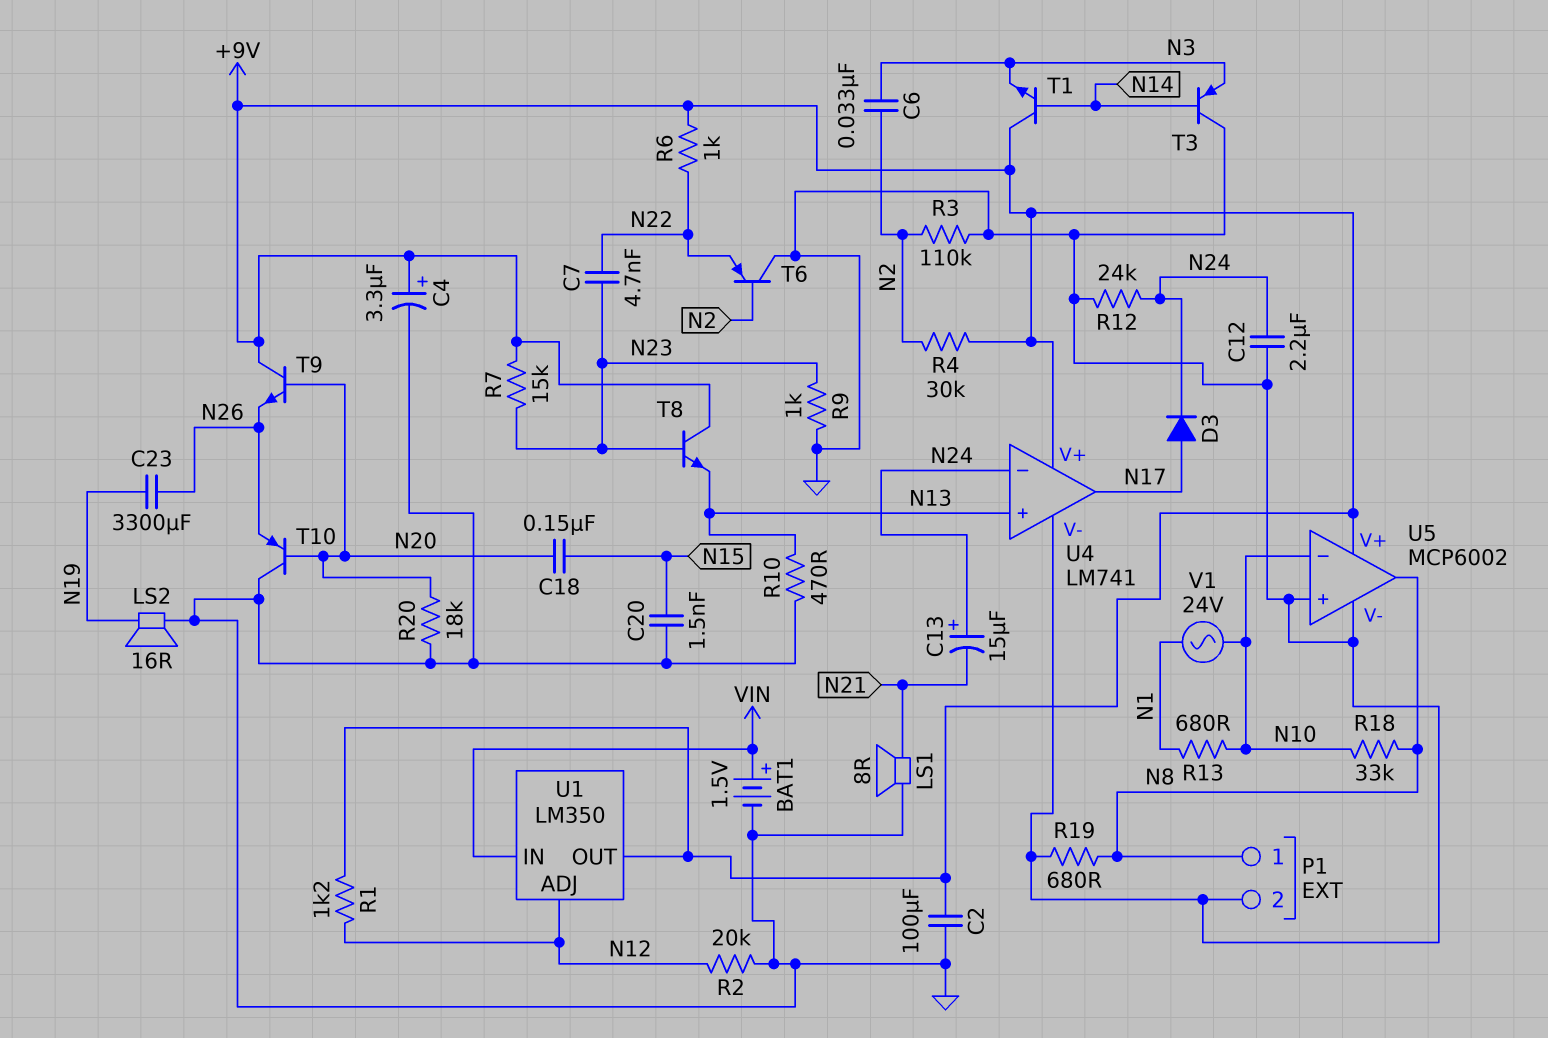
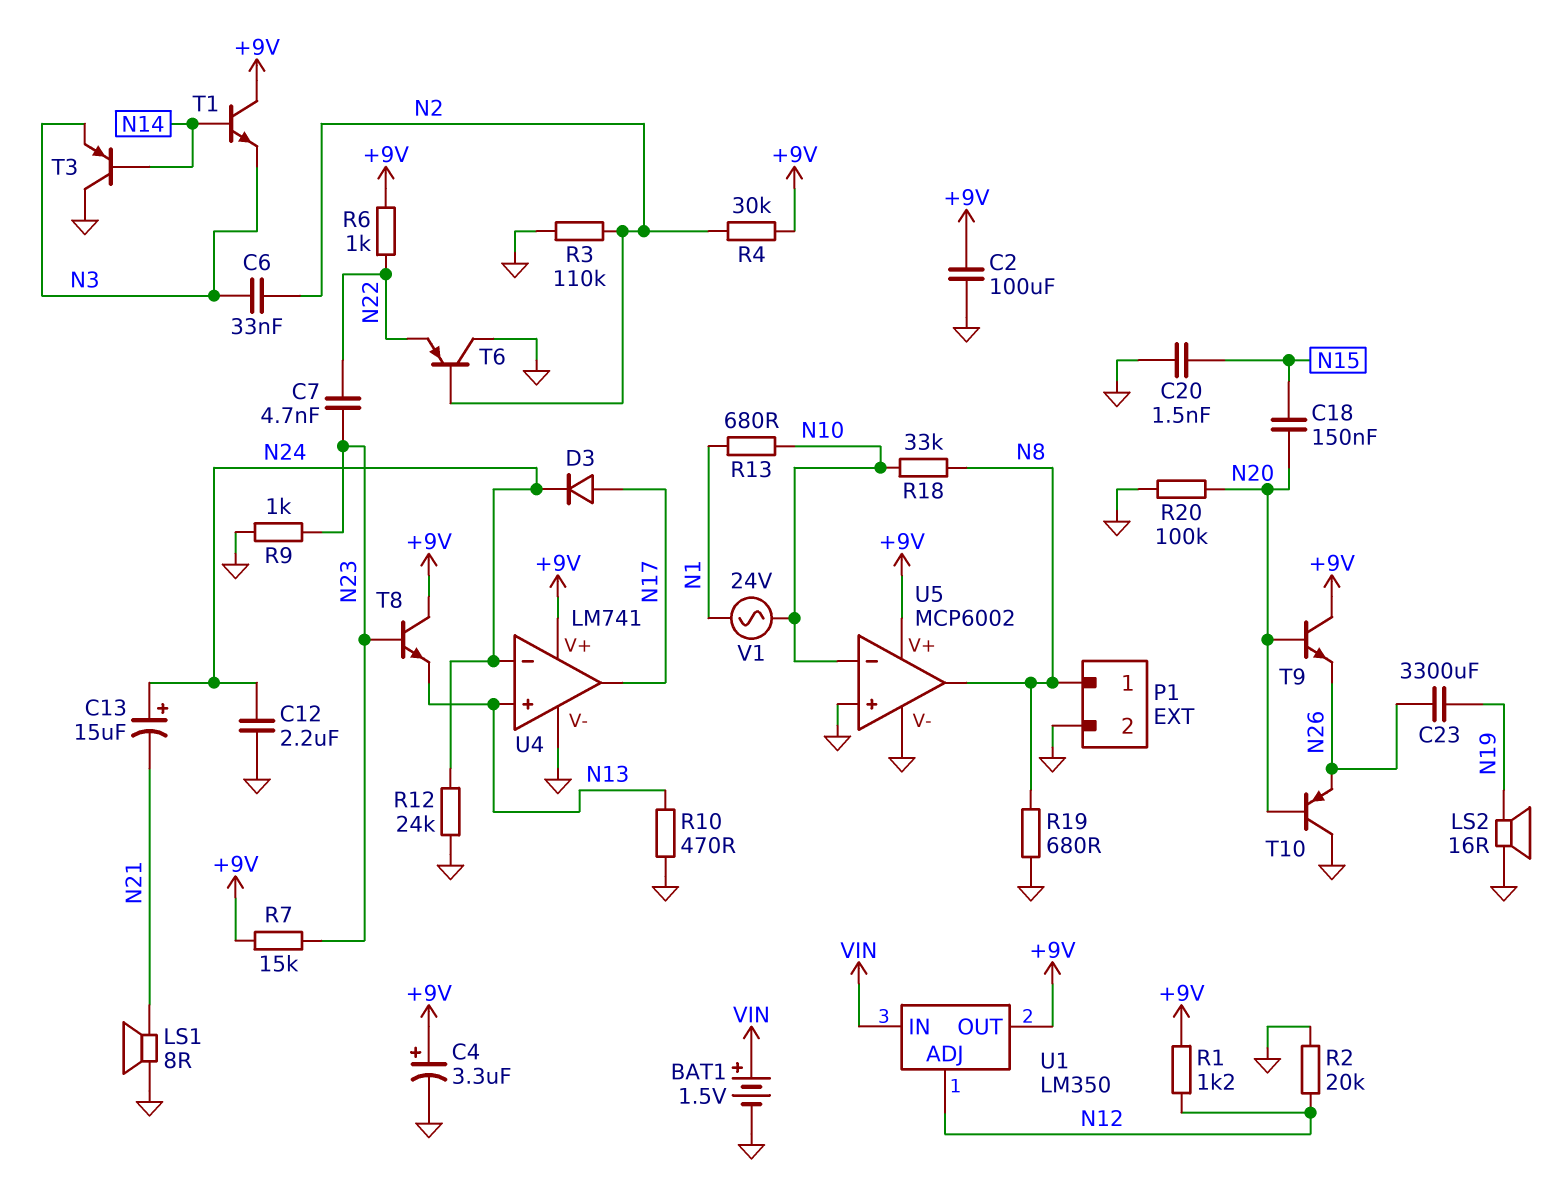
R20: 18k (GND, N20) -> 100k (GND, N20)

